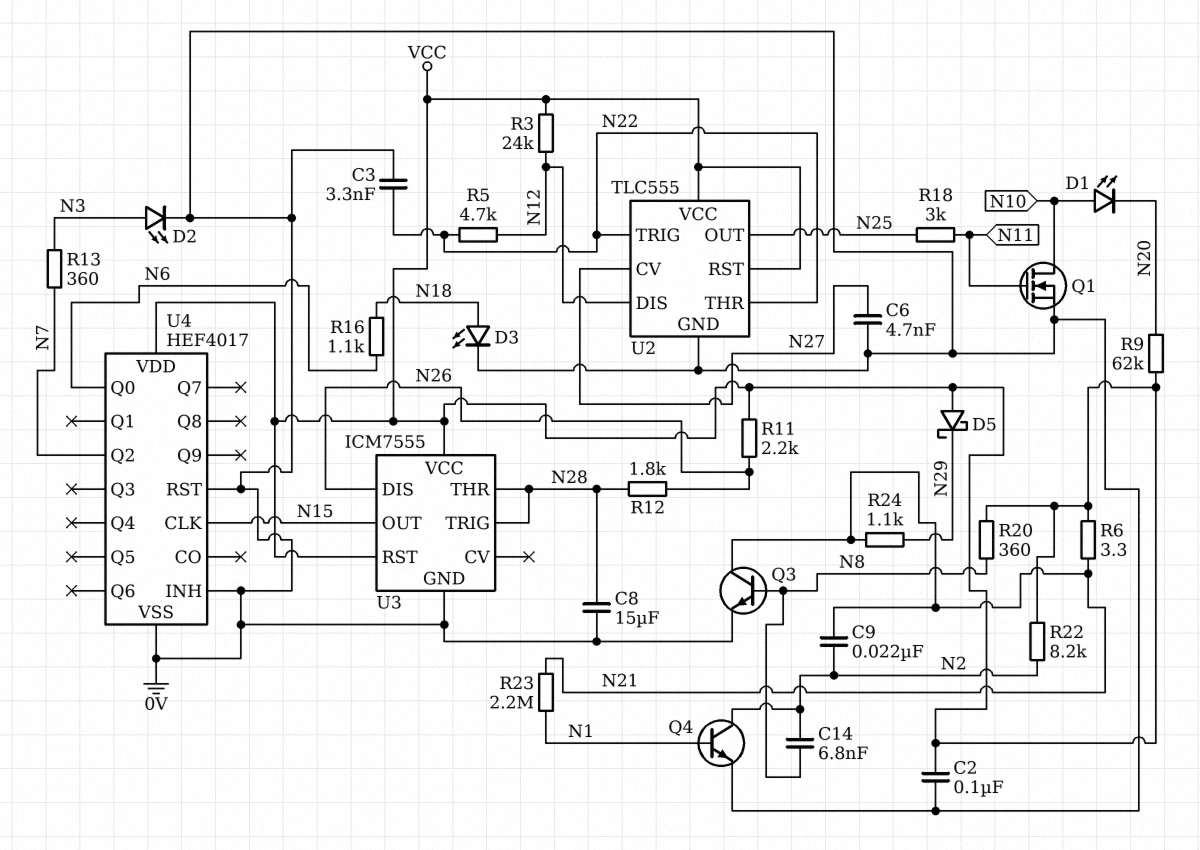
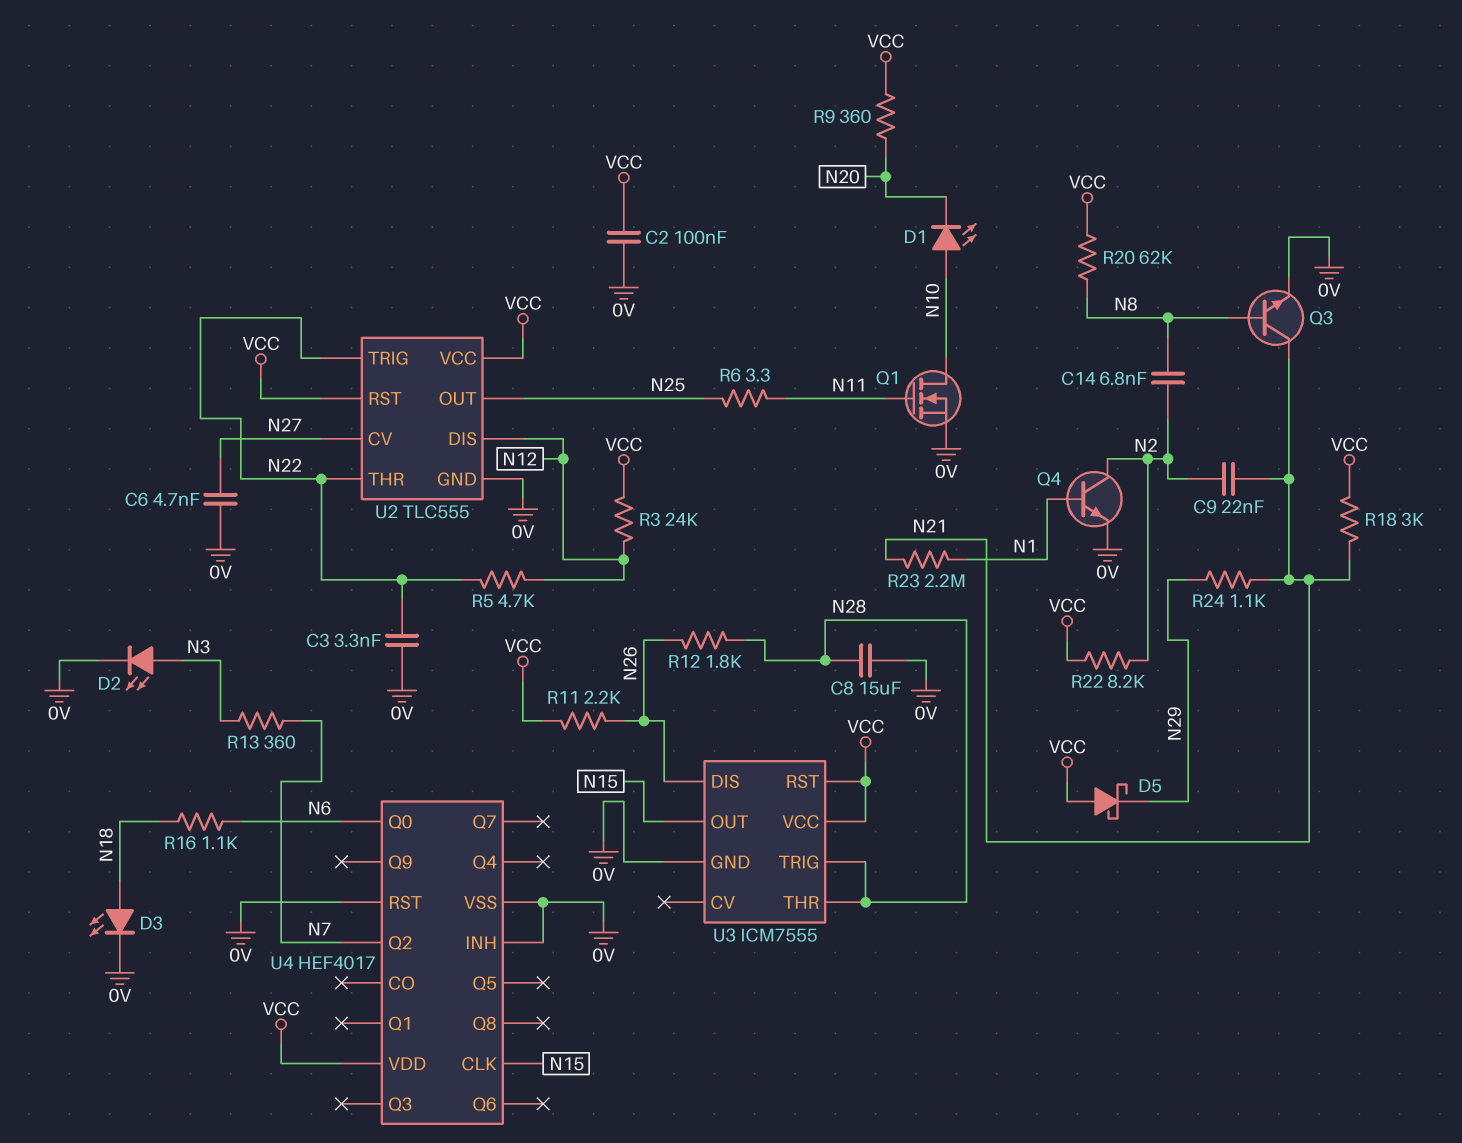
R6: 3.3 (N21, VCC) -> 3.3 (N11, N25)
R9: 62k (N20, VCC) -> 360 (N20, VCC)
R18: 3k (N11, N25) -> 3k (N21, VCC)
R20: 360 (N8, VCC) -> 62k (N8, VCC)

